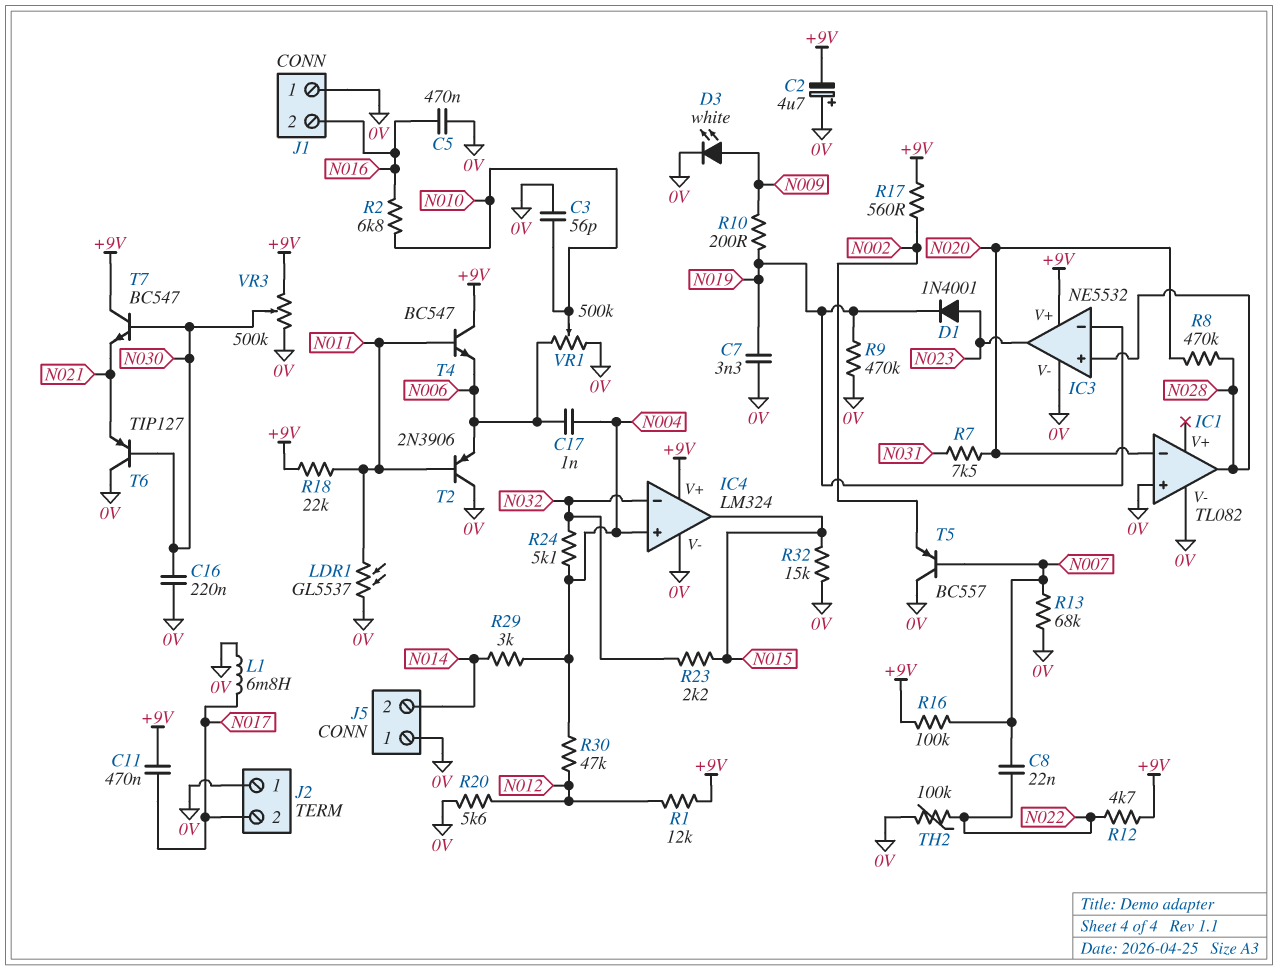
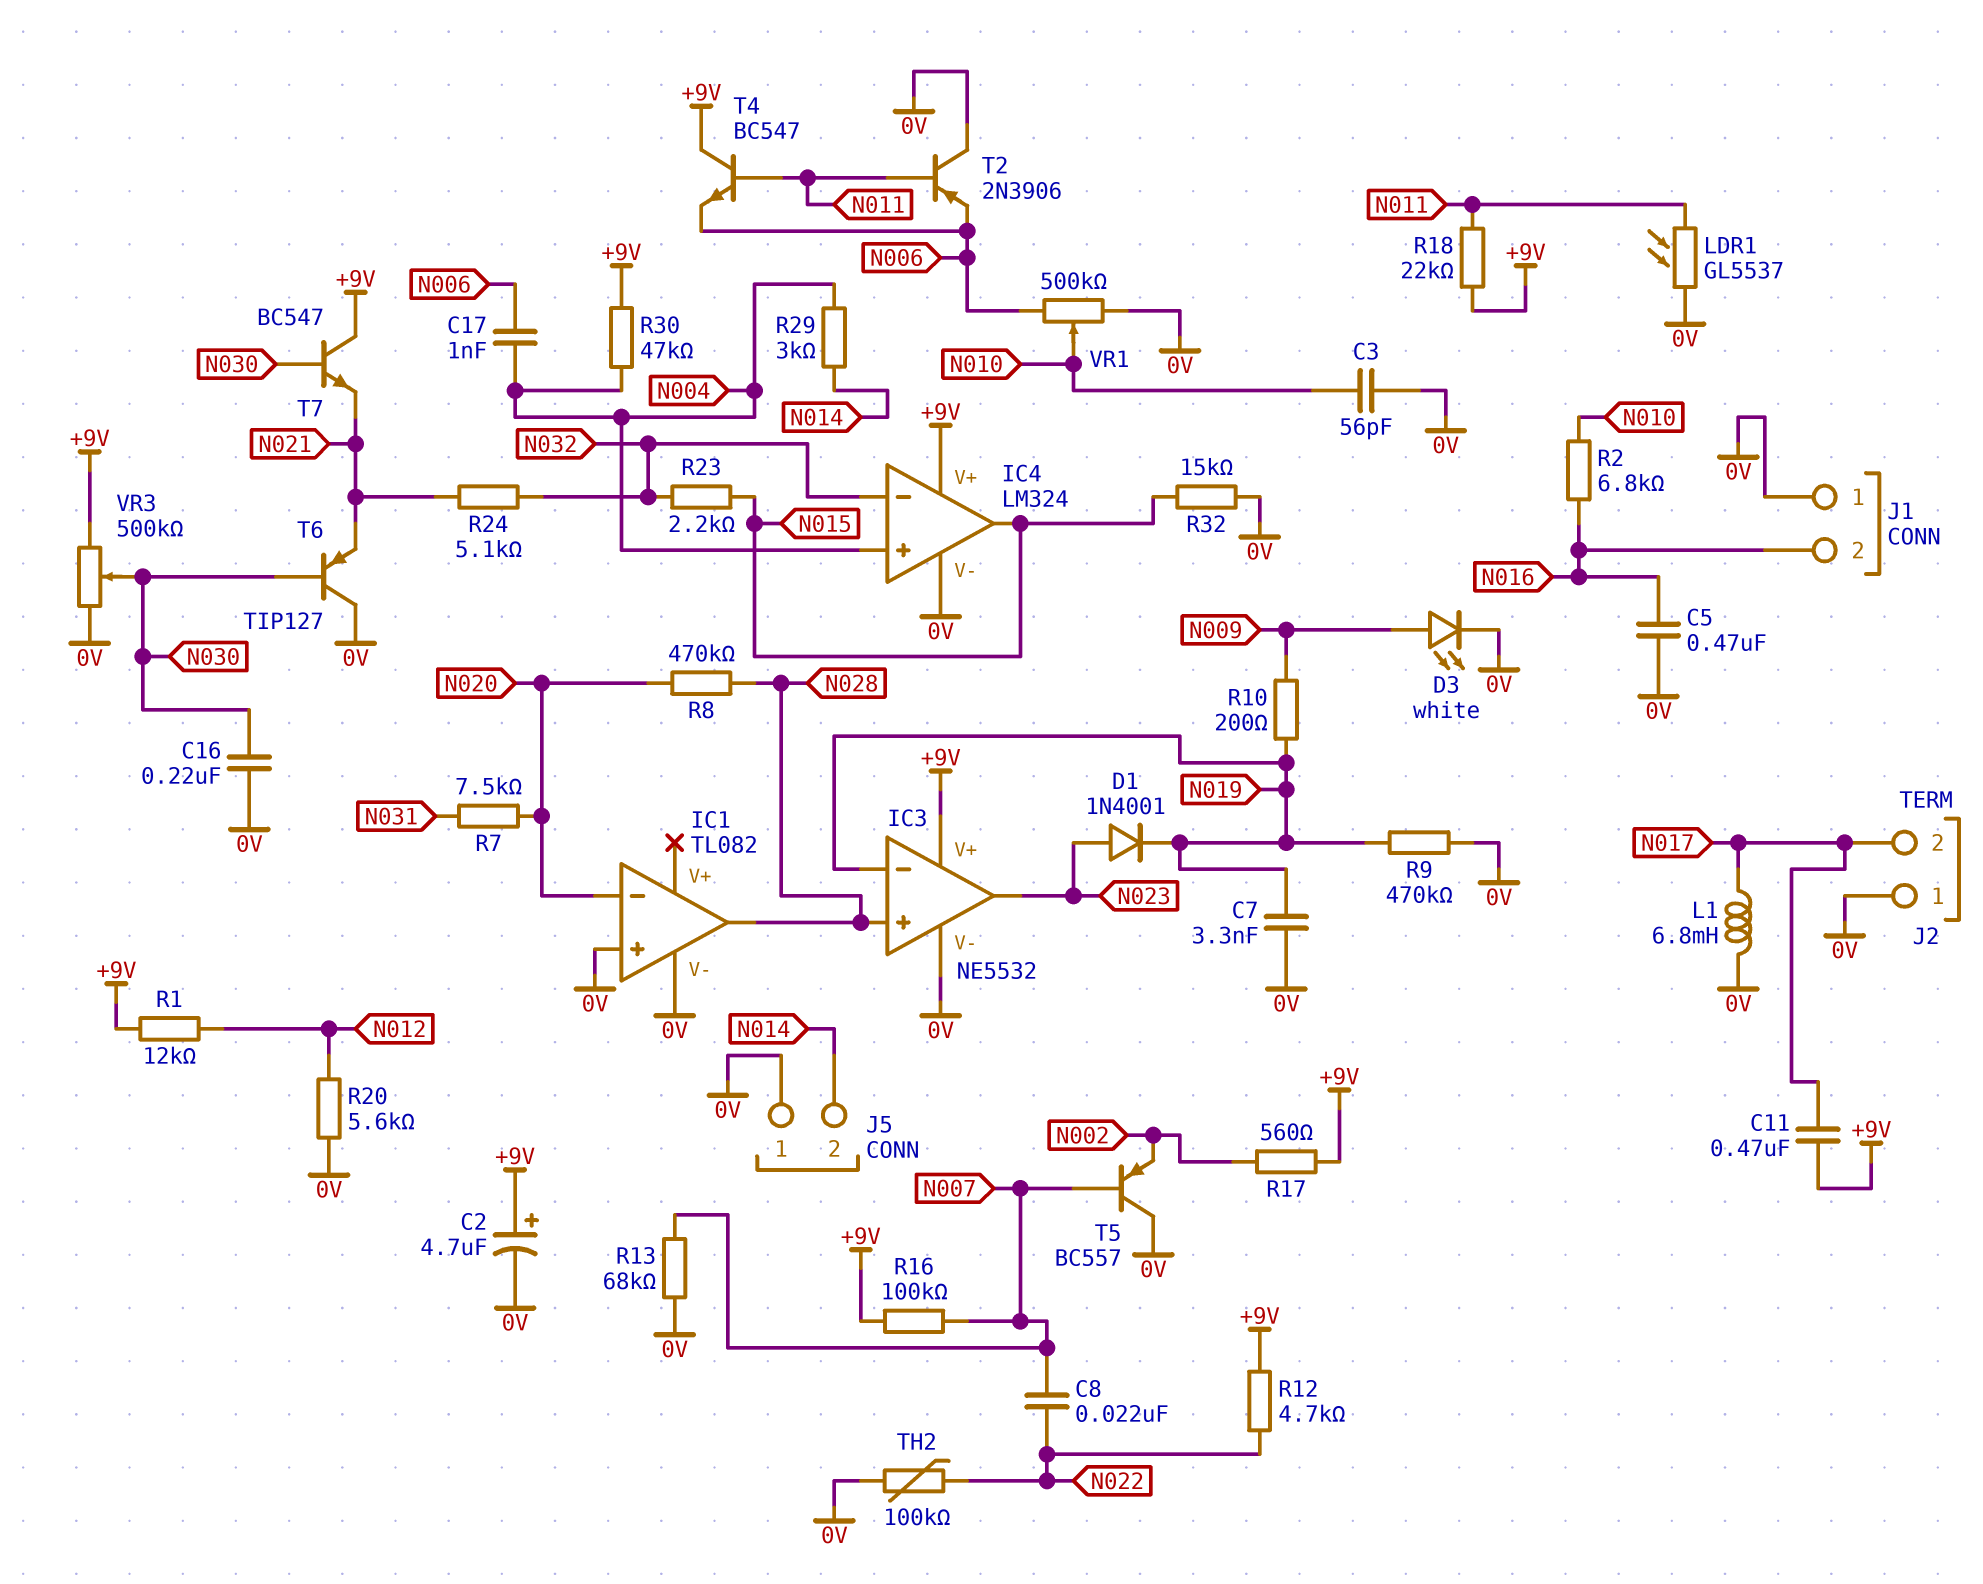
C2: 4.7uF (plus 0V, minus +9V) -> 4.7uF (plus +9V, minus 0V)
R24: 5.1k (N004, N032) -> 5.1k (N021, N032)
R30: 47k (N004, N012) -> 47k (+9V, N004)

